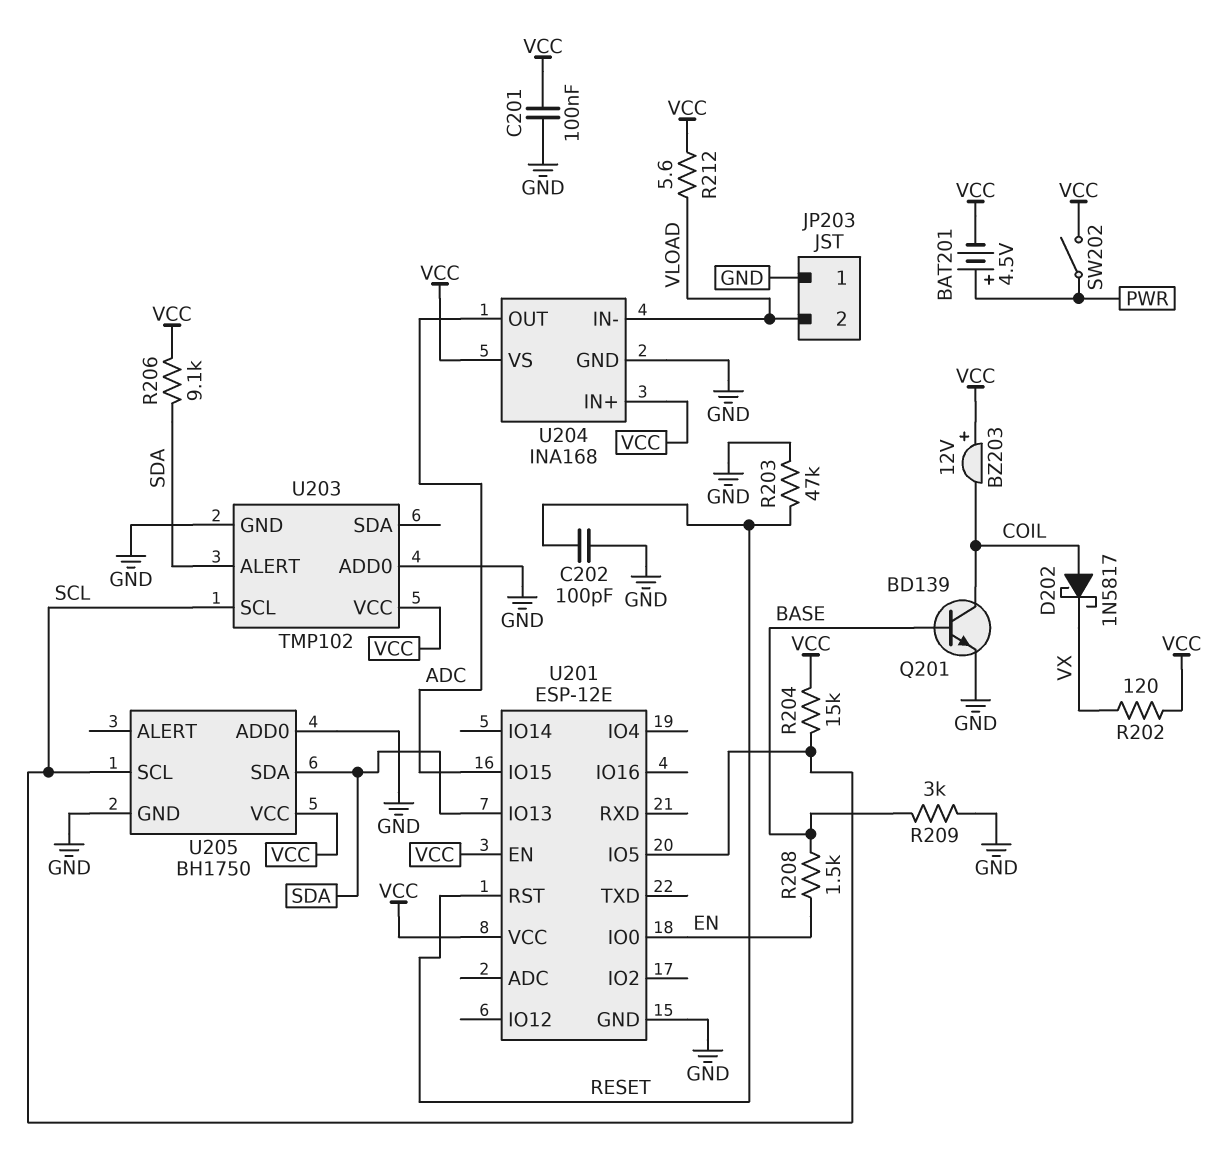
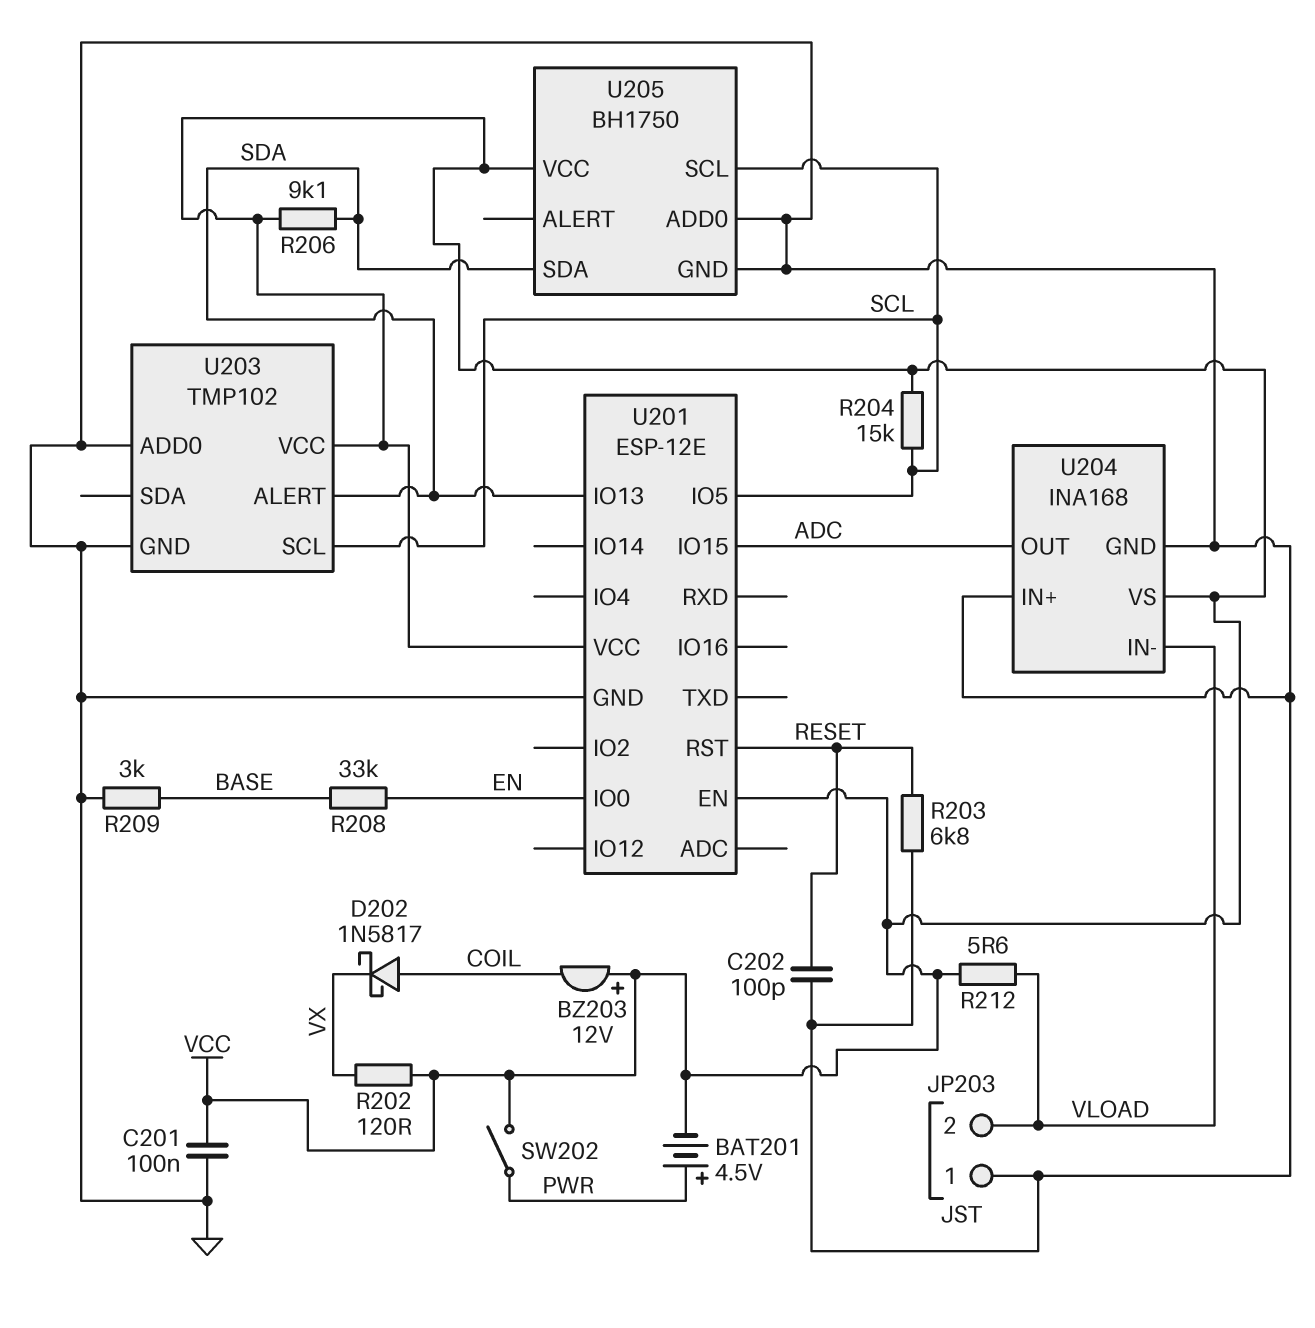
Q201: NPN BD139 (B BASE, C COIL, E GND) -> none
R203: 47k (GND, RESET) -> 6.8k (GND, RESET)
R208: 1.5k (BASE, EN) -> 33k (BASE, EN)
U204 pin IN+: VCC -> GND

